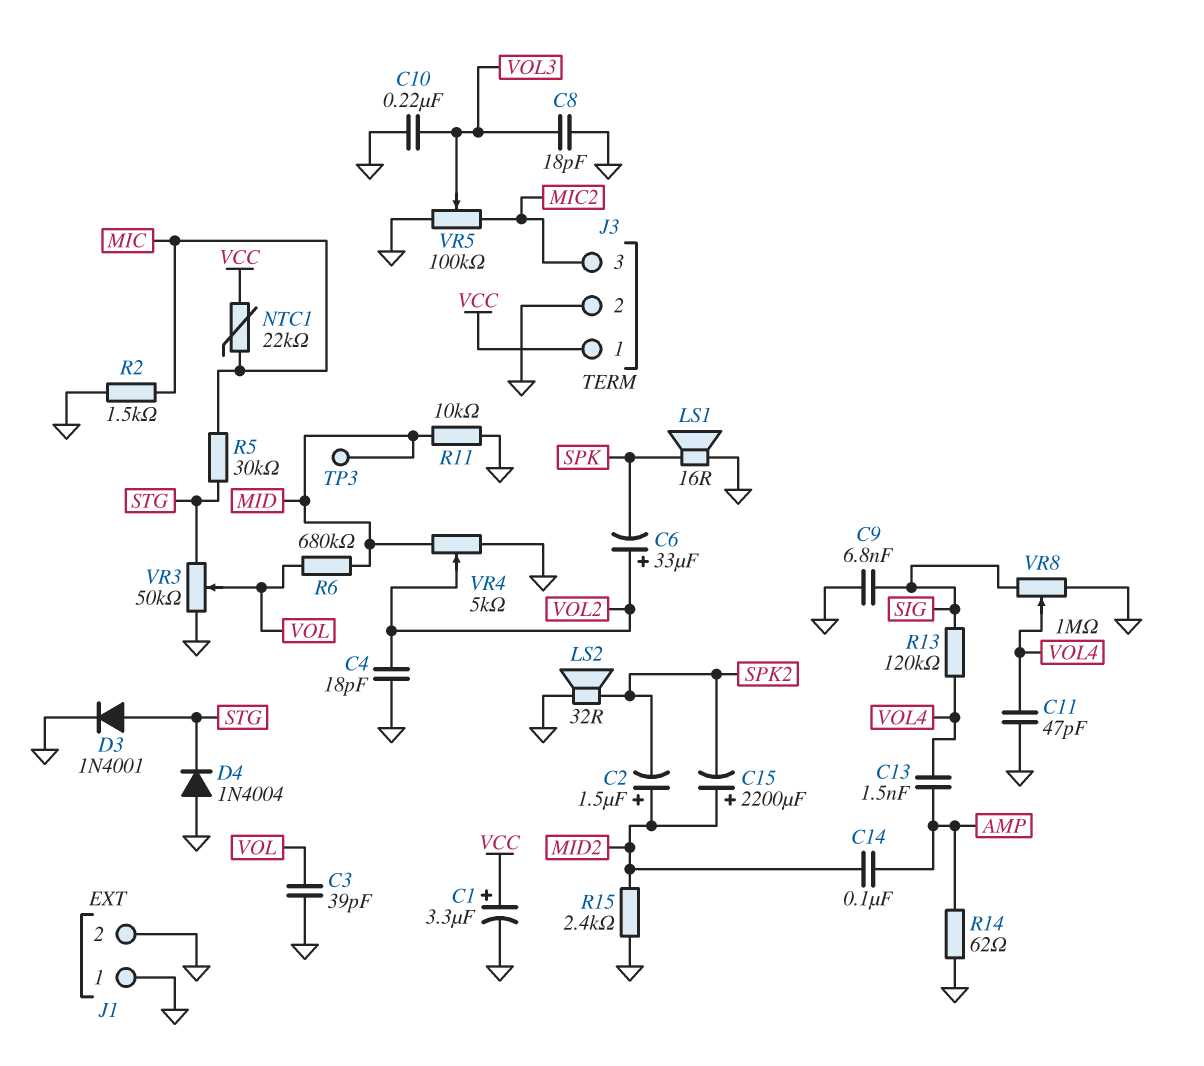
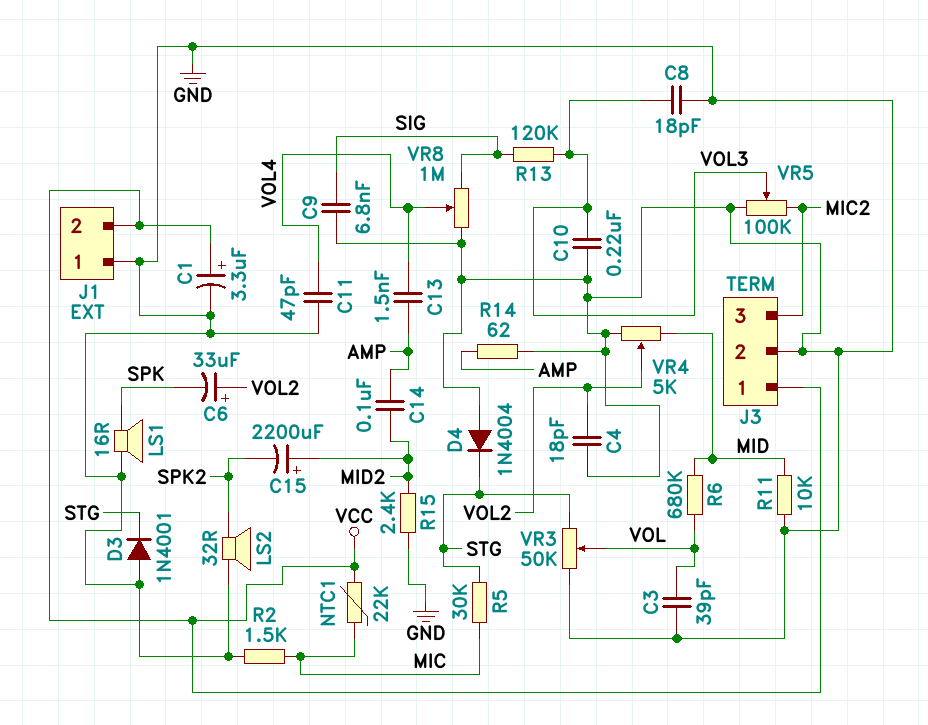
C2: 1.5uF (plus MID2, minus SPK2) -> none
D3: diode 1N4001 (A STG, K GND) -> diode 1N4001 (A GND, K STG)
J1 pin 2: GND -> VCC
R13: 120k (SIG, VOL4) -> 120k (SIG, VOL3)
TP3: test point (MID) -> none

